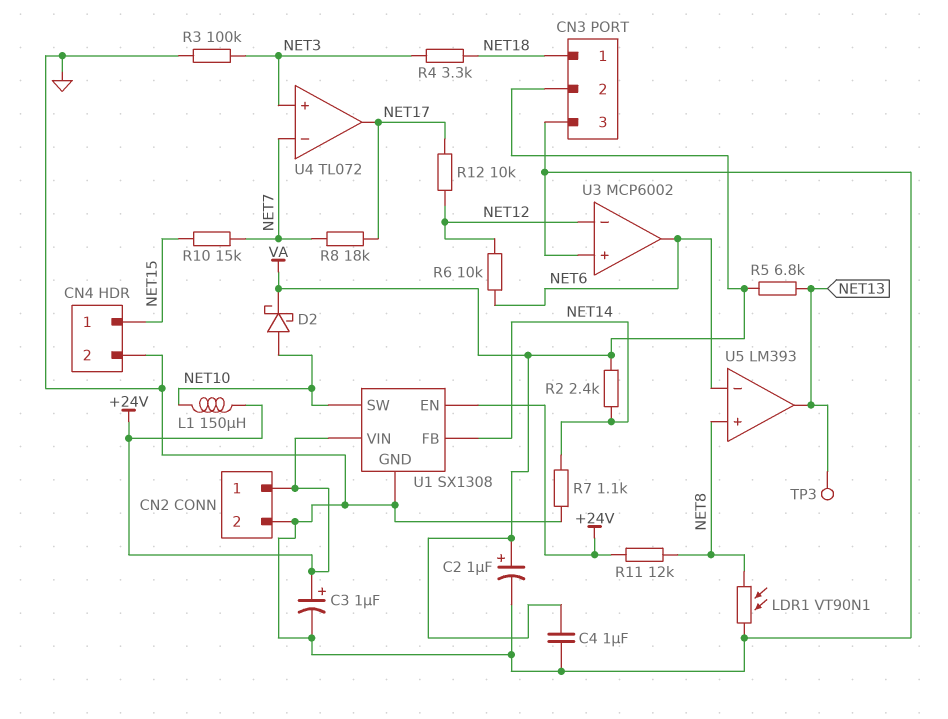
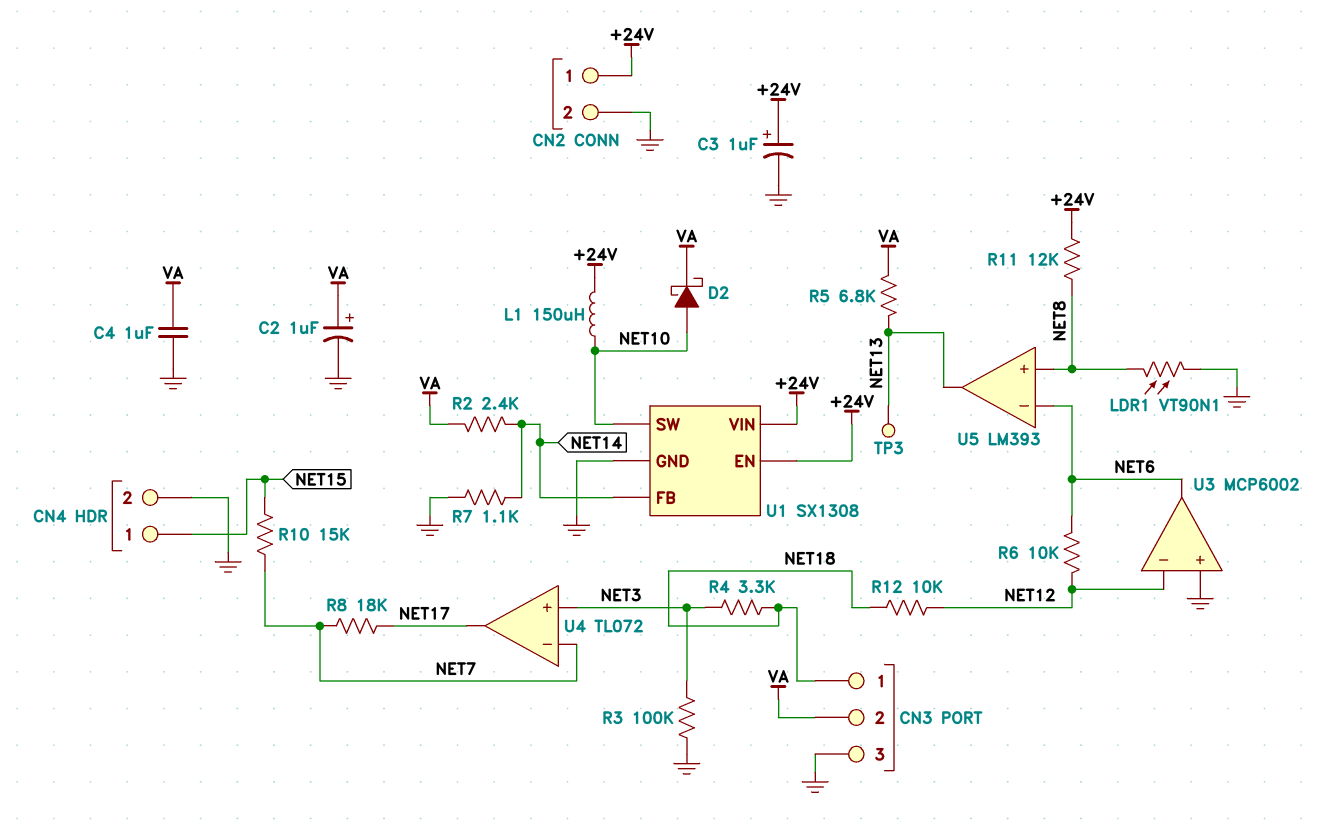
R12: 10k (NET12, NET17) -> 10k (NET12, NET18)

